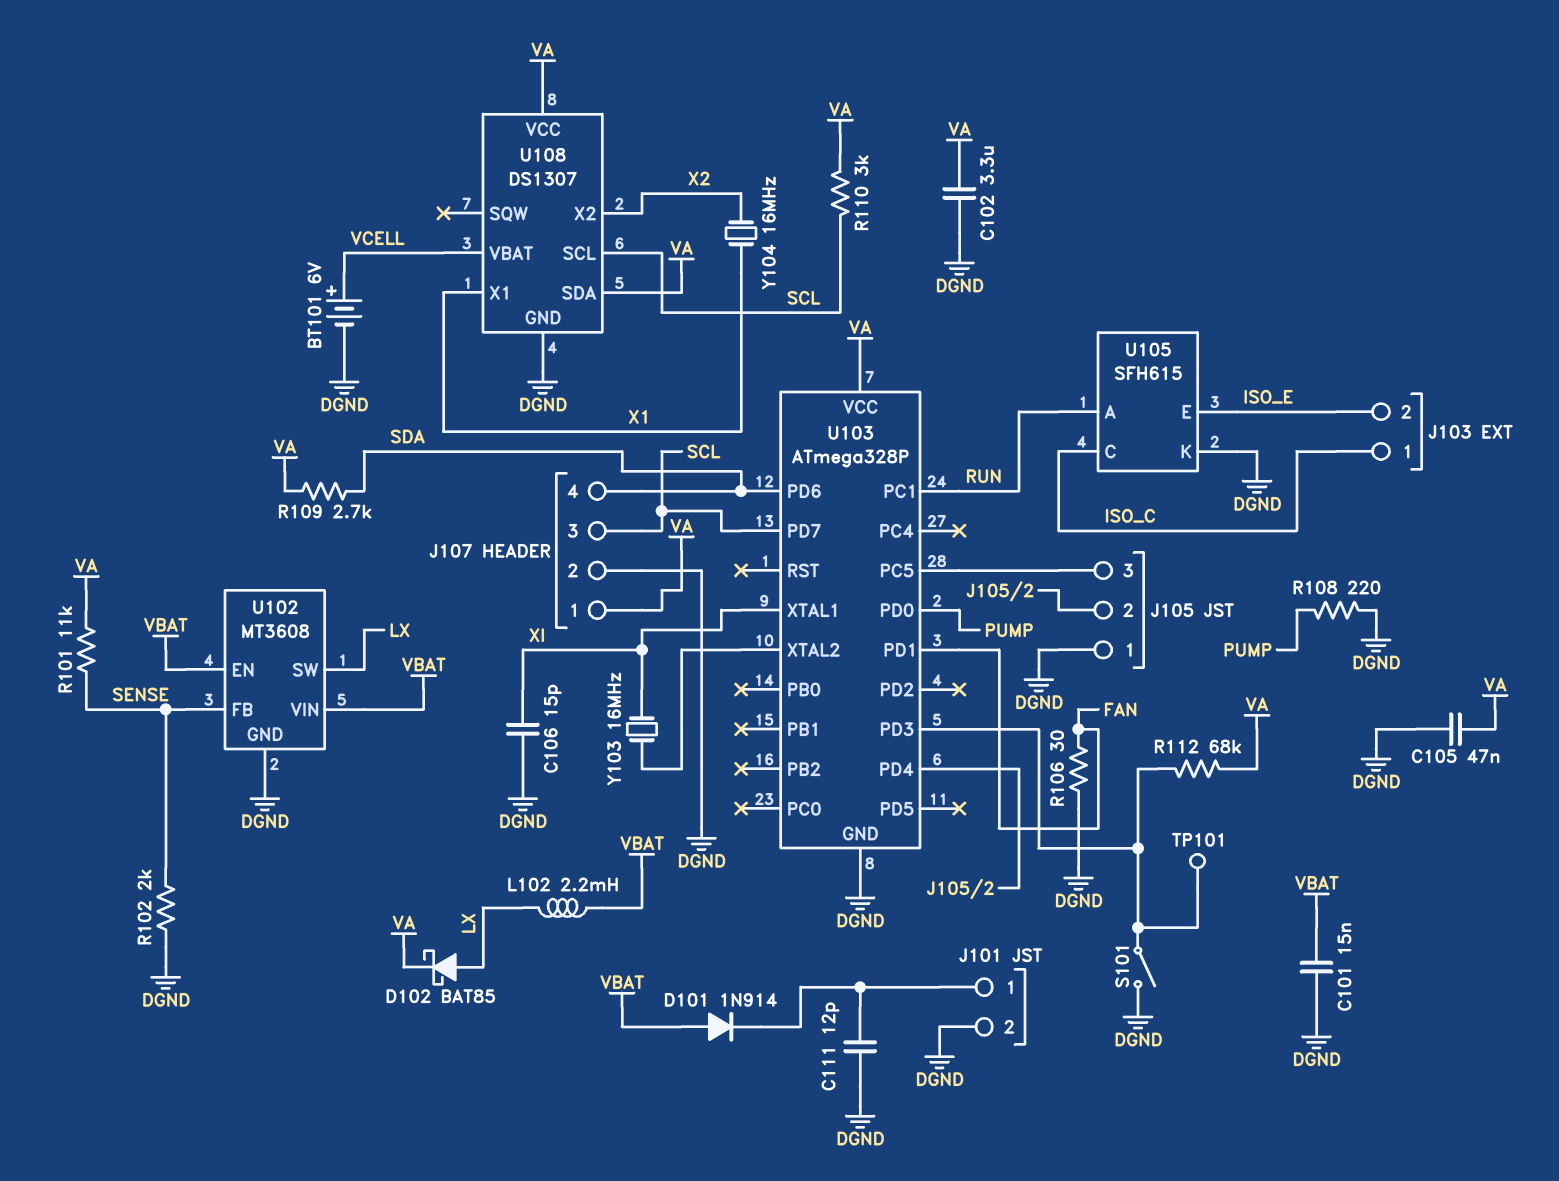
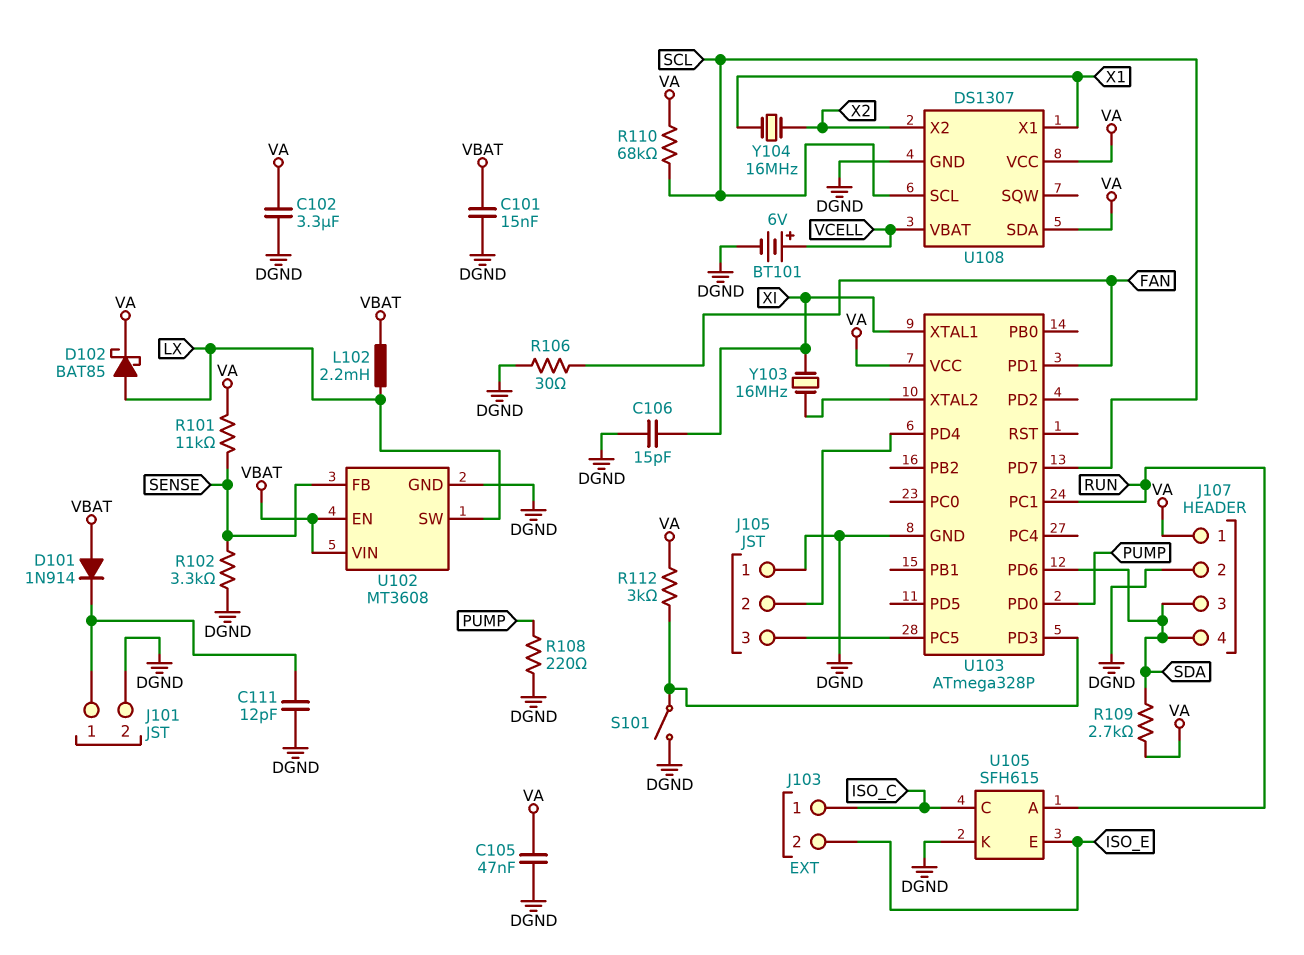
J107 pin 3: SCL -> SDA
R102: 2k (DGND, SENSE) -> 3.3k (DGND, SENSE)
R110: 3k (SCL, VA) -> 68k (SCL, VA)
R112: 68k (U103/PD3, VA) -> 3k (U103/PD3, VA)
TP101: test point (U103/PD3) -> none

